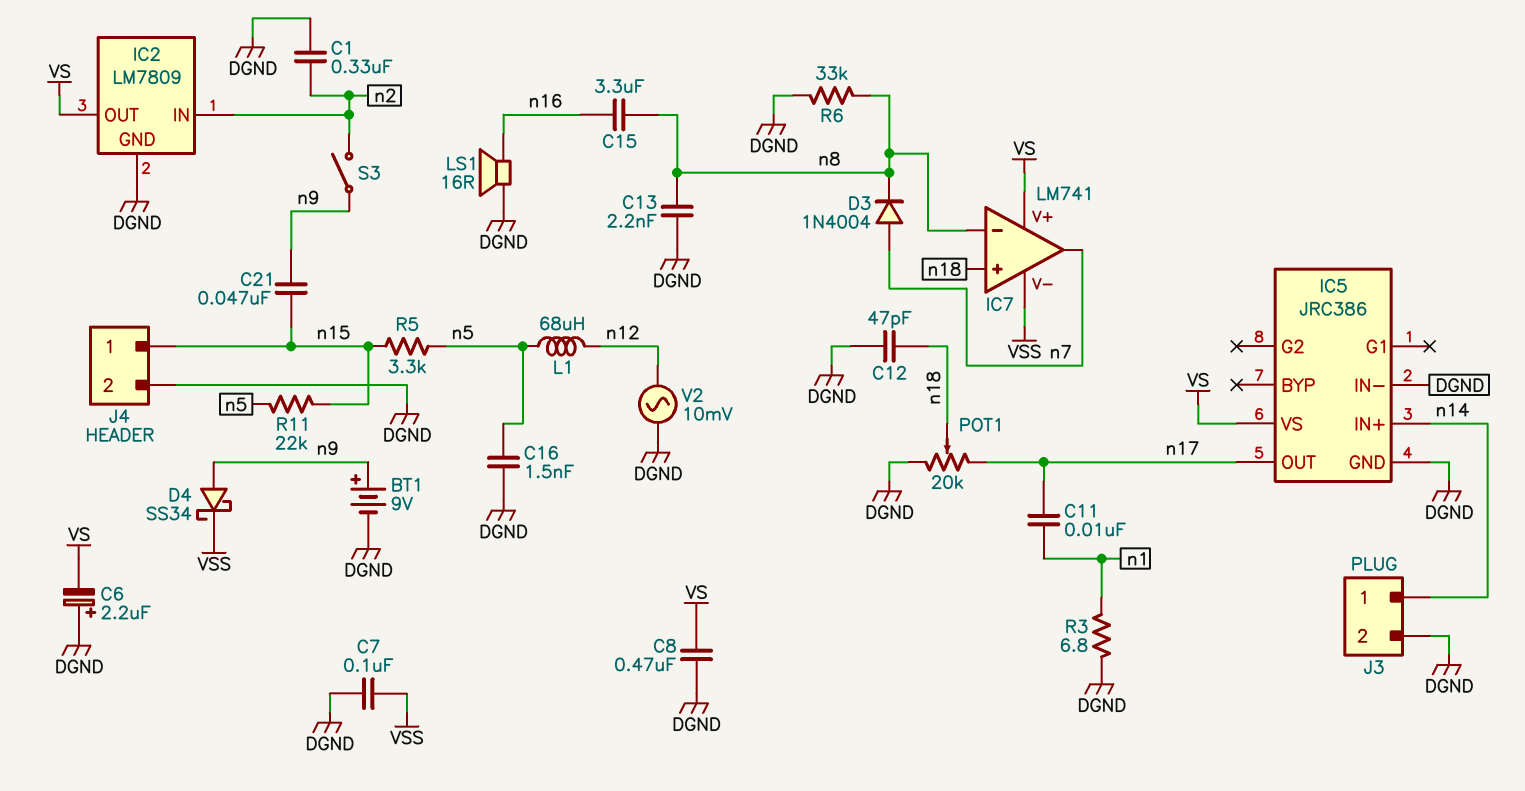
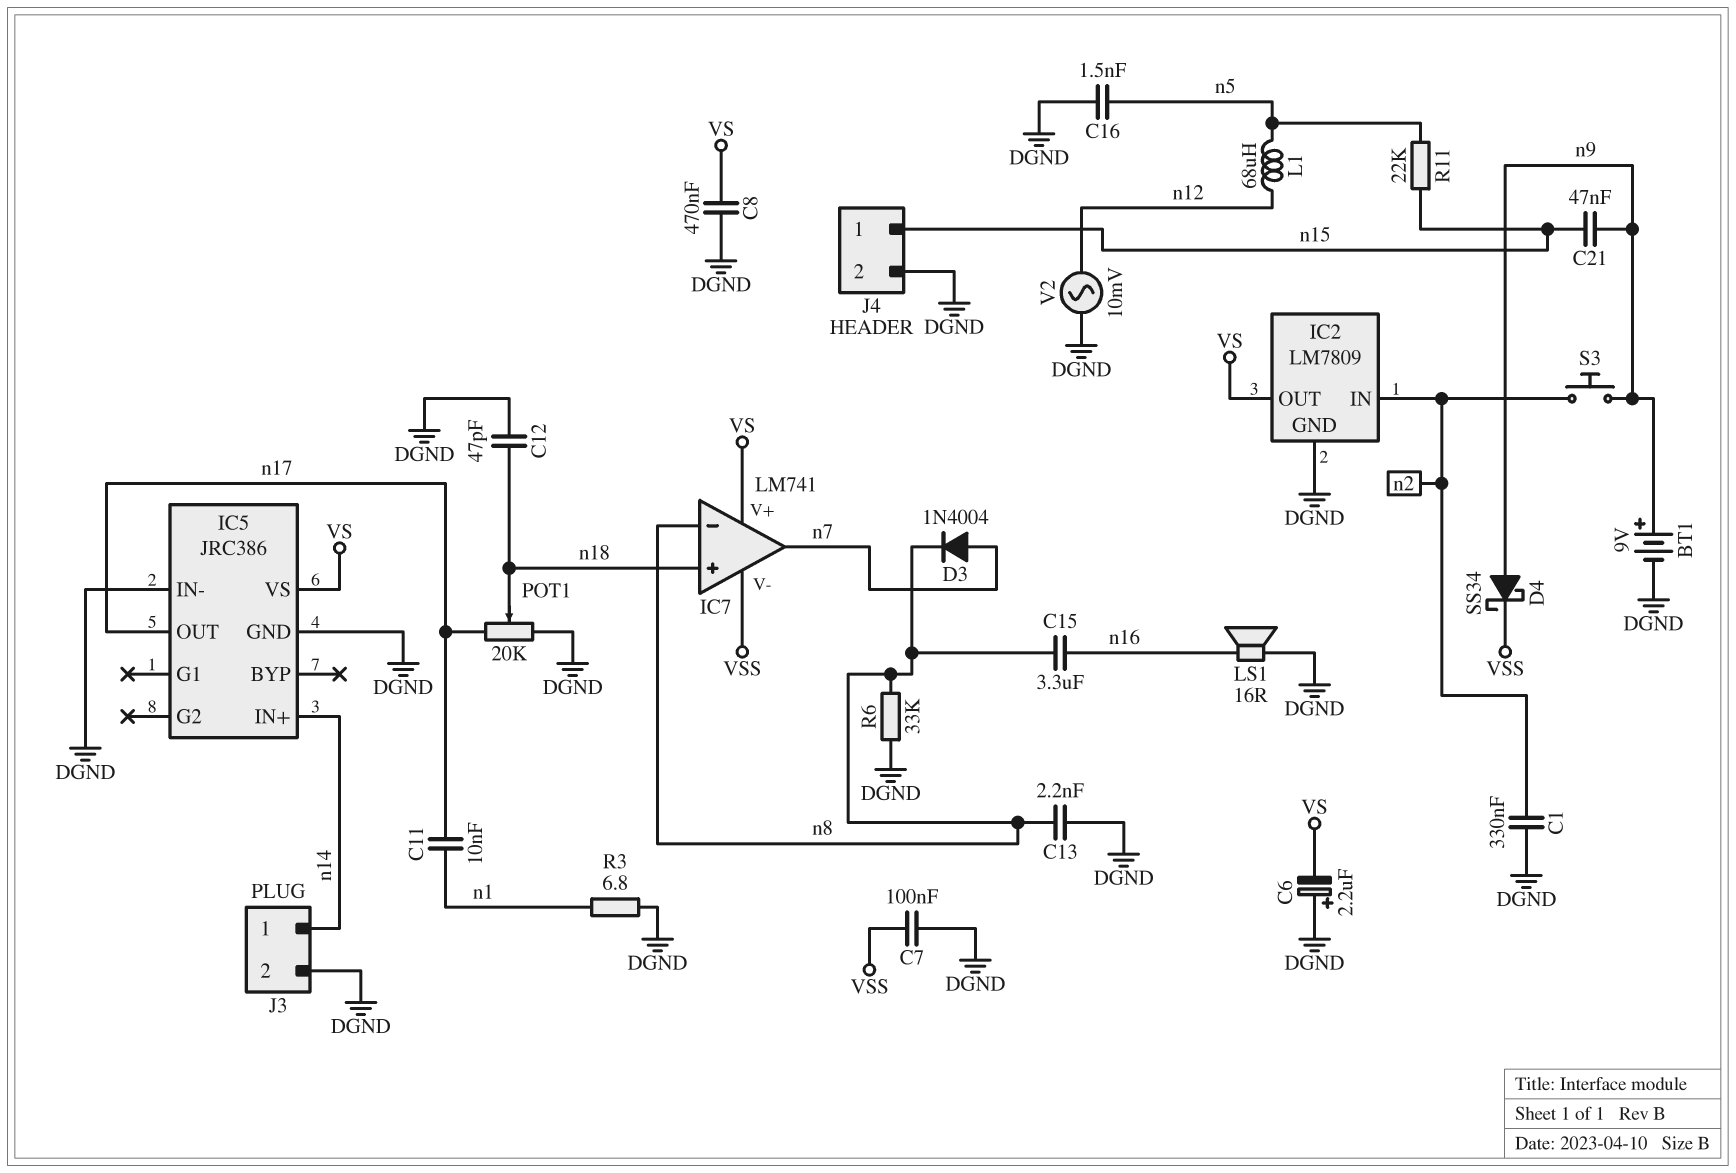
R5: 3.3k (n5, n15) -> none
S3: switch (n2, n9) -> button (n2, n9)

